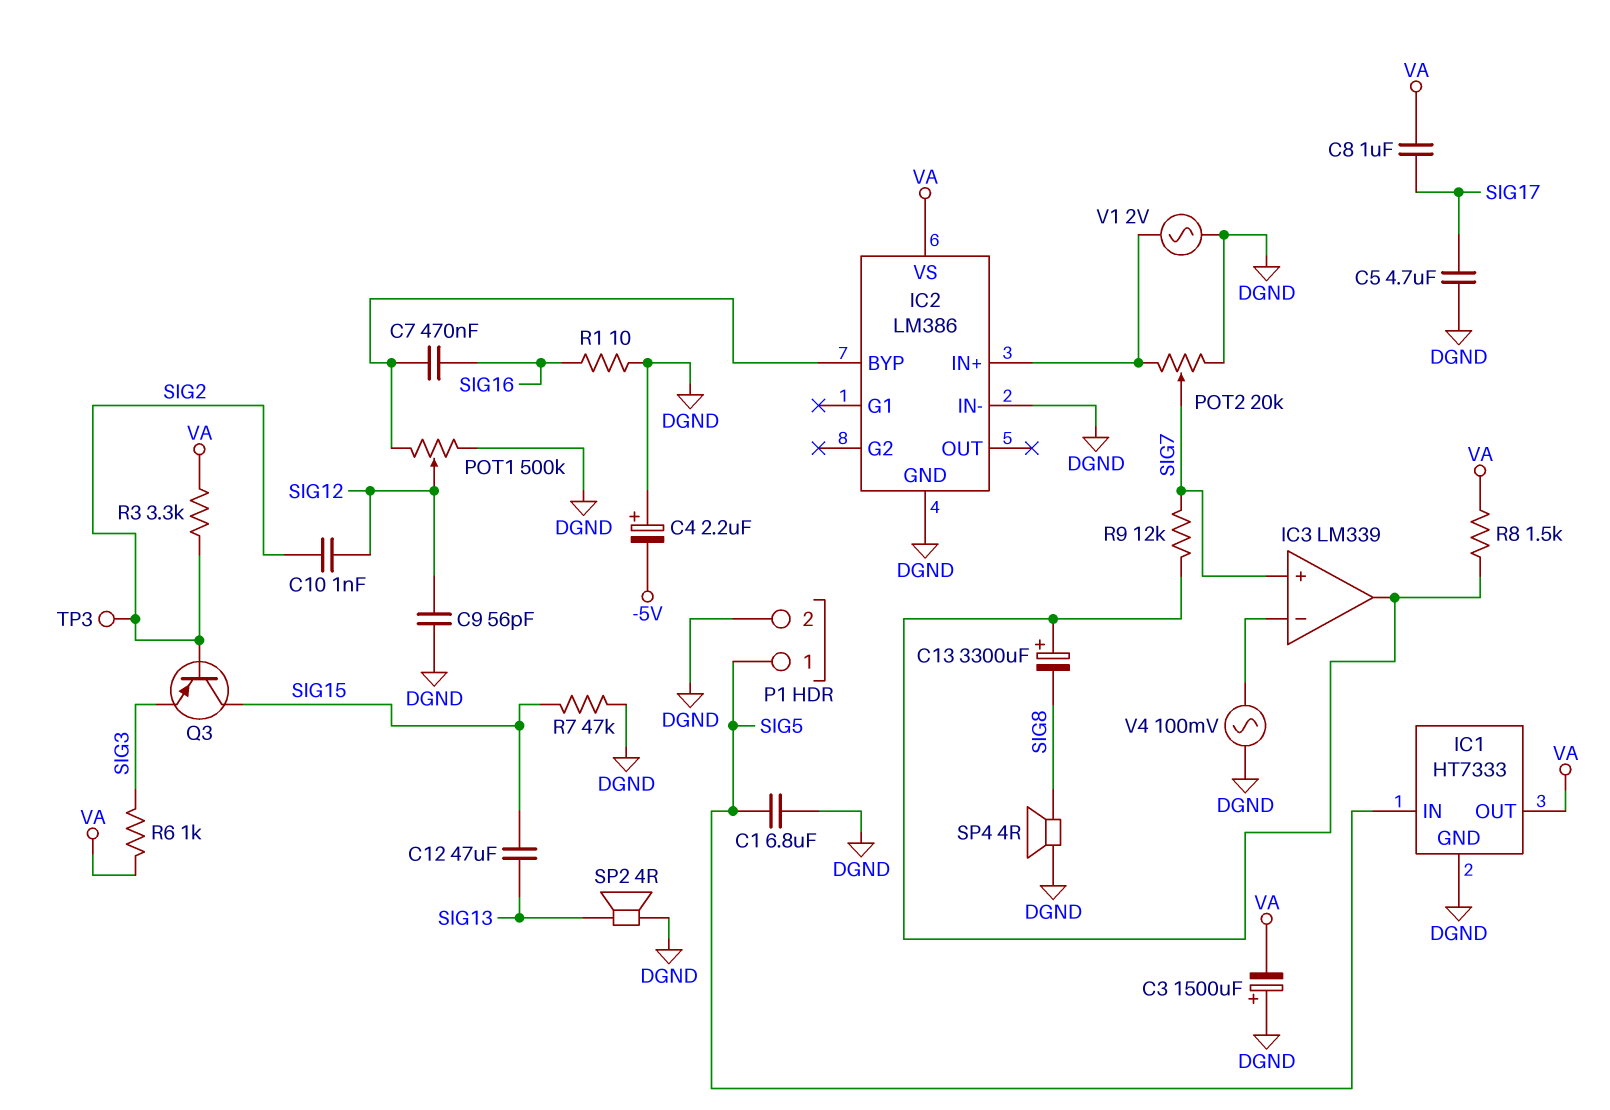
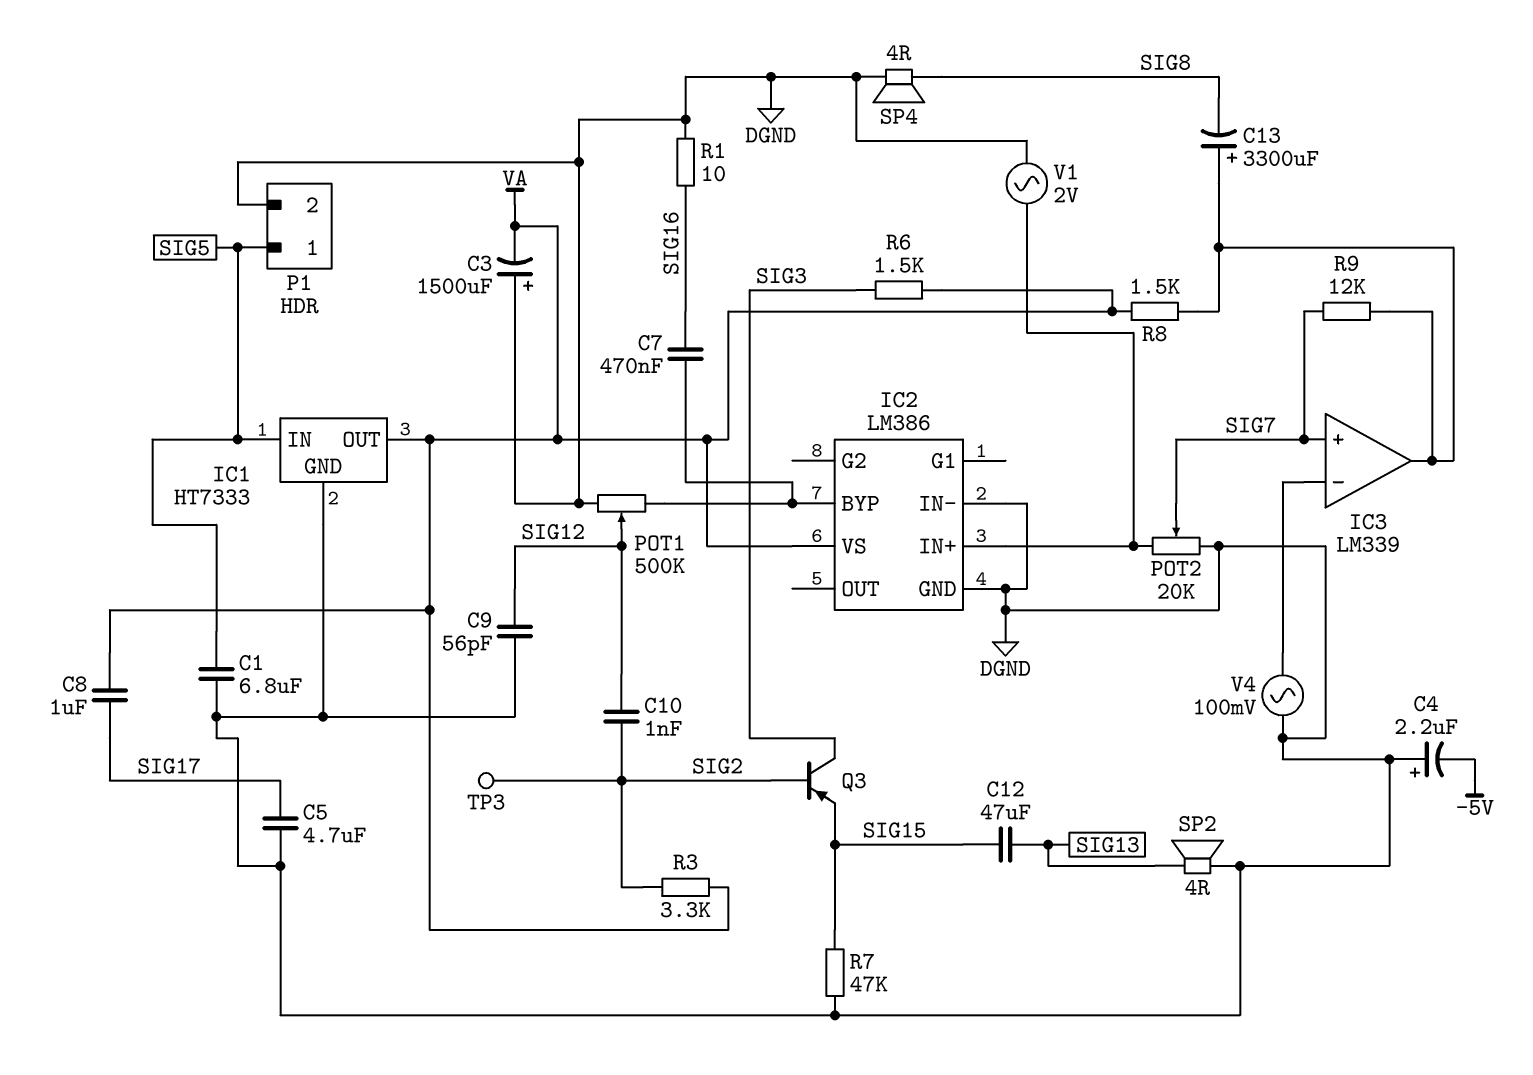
Q3: PNP (B SIG2, C SIG15, E SIG3) -> PNP (B SIG2, C SIG3, E SIG15)
R6: 1k (SIG3, VA) -> 1.5k (SIG3, VA)

